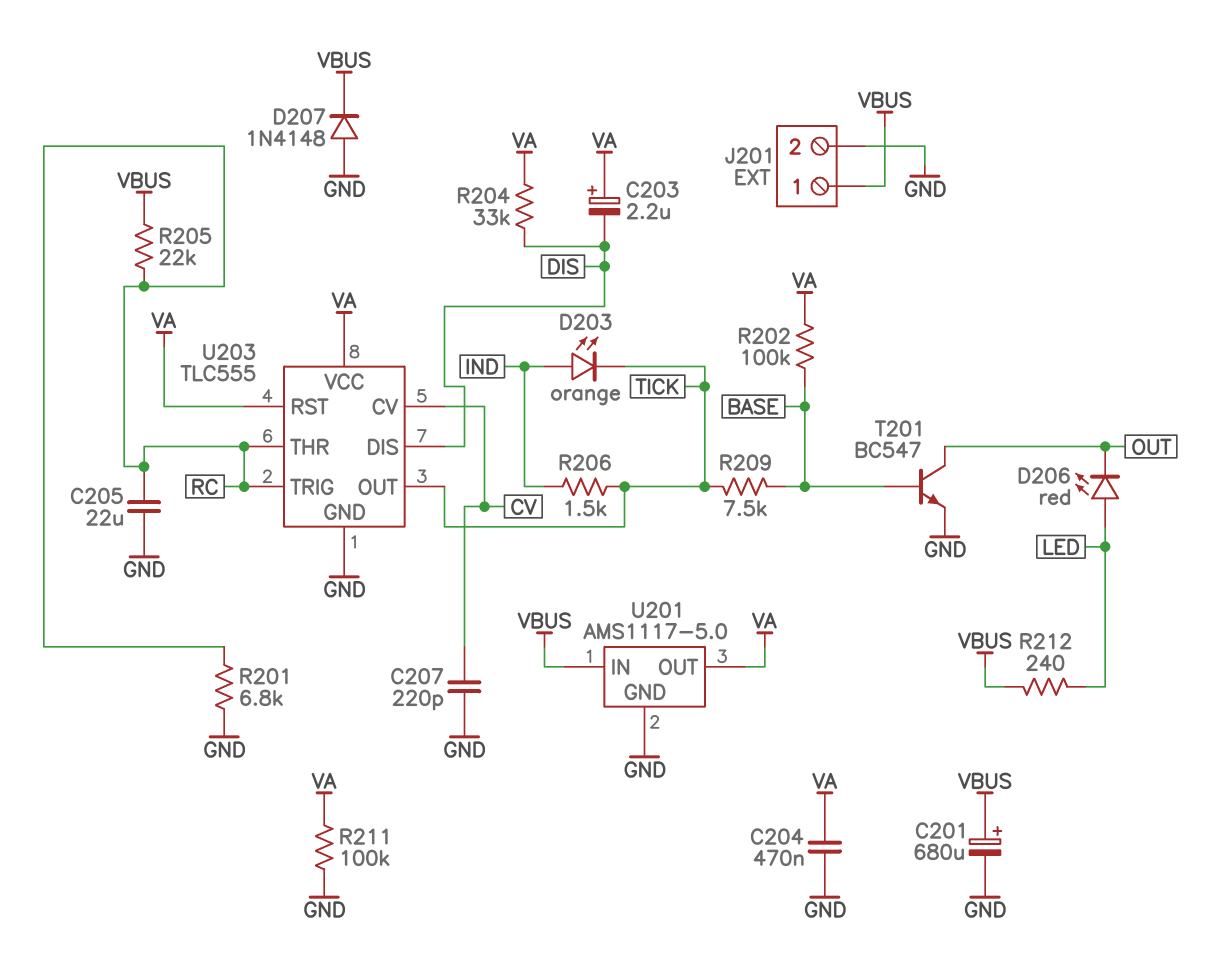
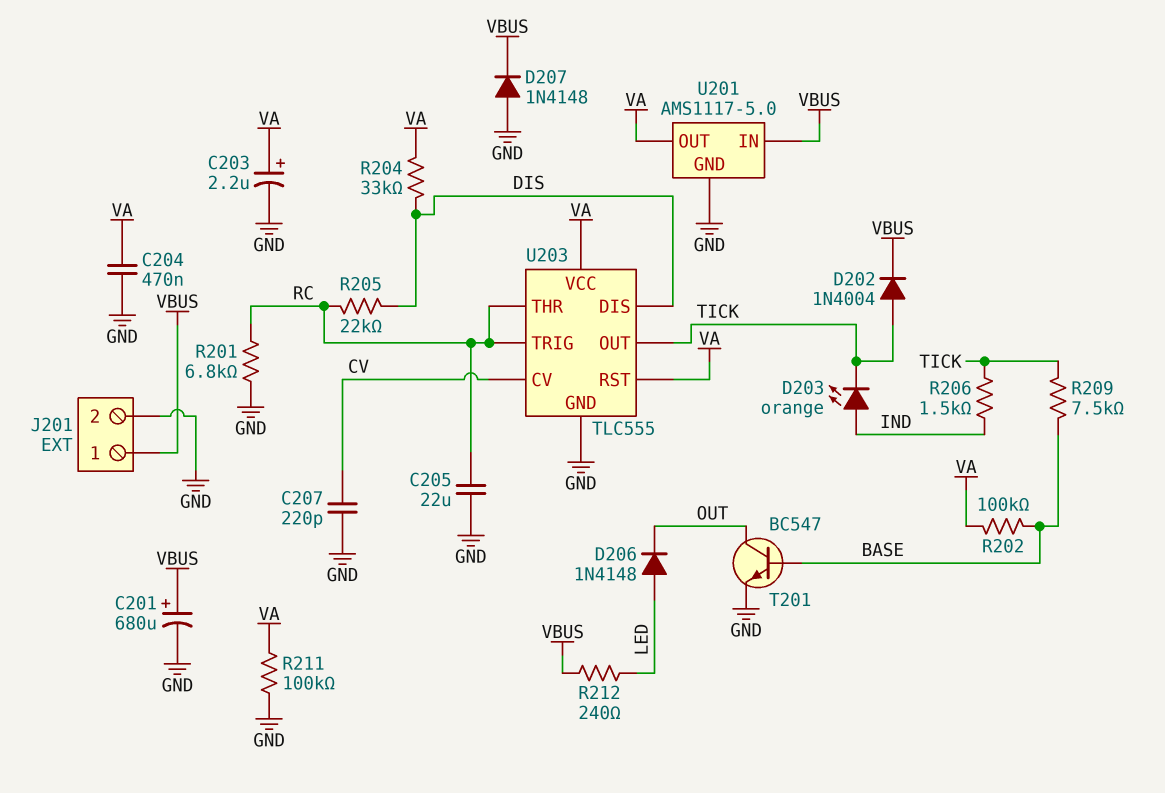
C203: 2.2uF (plus VA, minus DIS) -> 2.2uF (plus VA, minus GND)
D202: none -> diode 1N4004 (A TICK, K VBUS)
D206: LED red (A LED, K OUT) -> diode 1N4148 (A LED, K OUT)
R205: 22k (RC, VBUS) -> 22k (DIS, RC)

